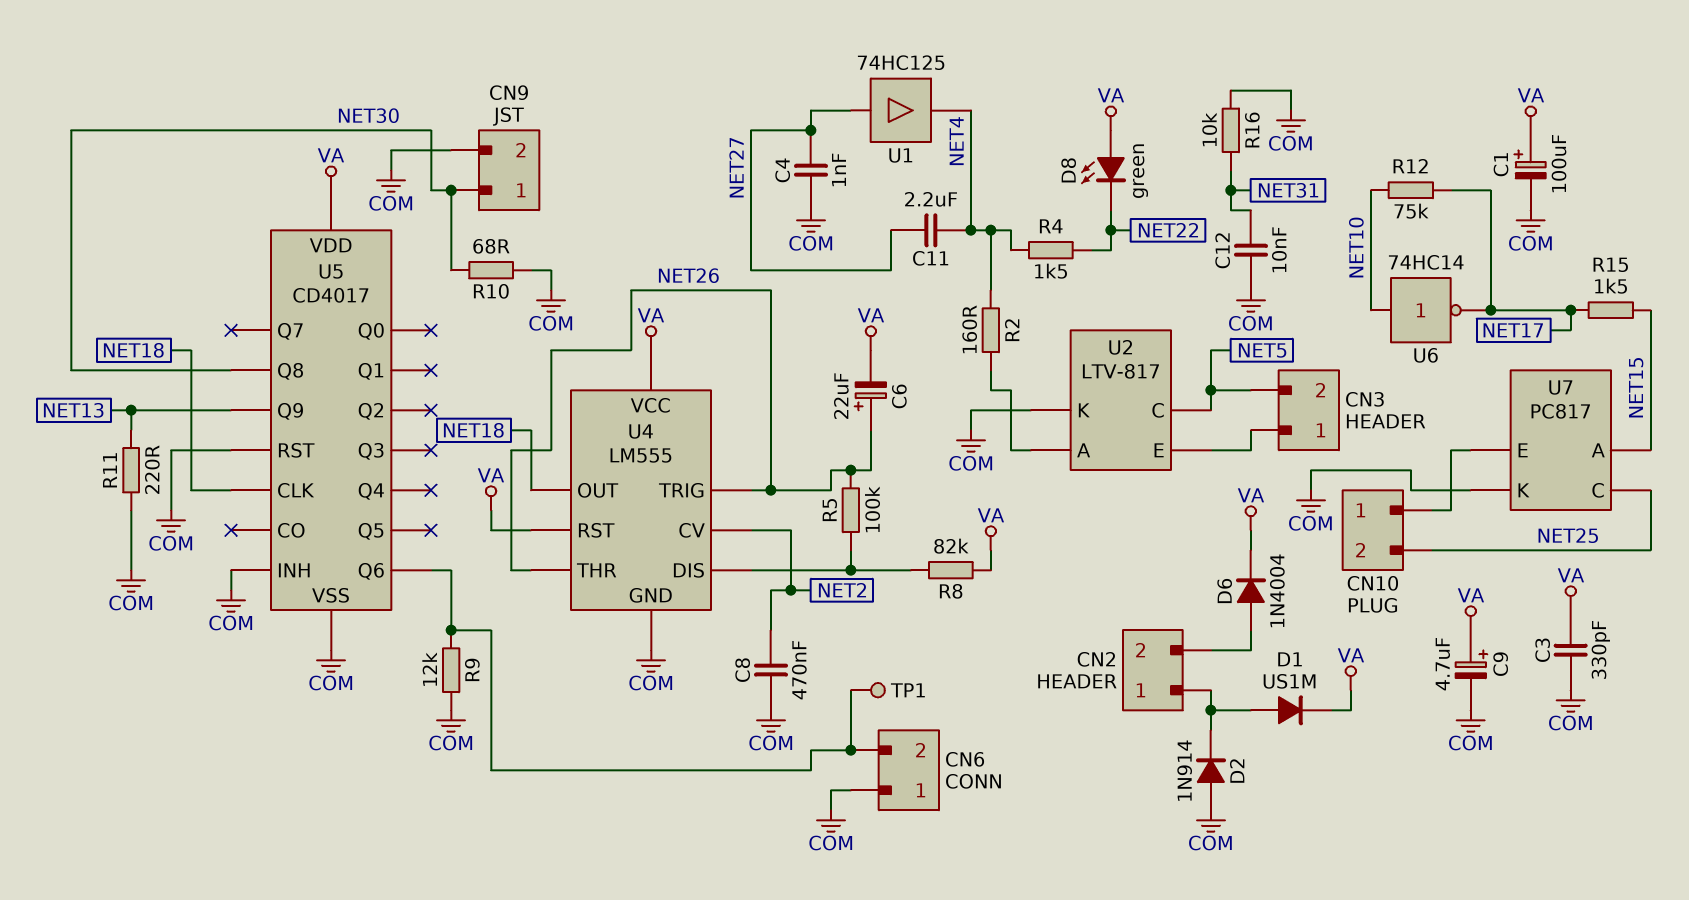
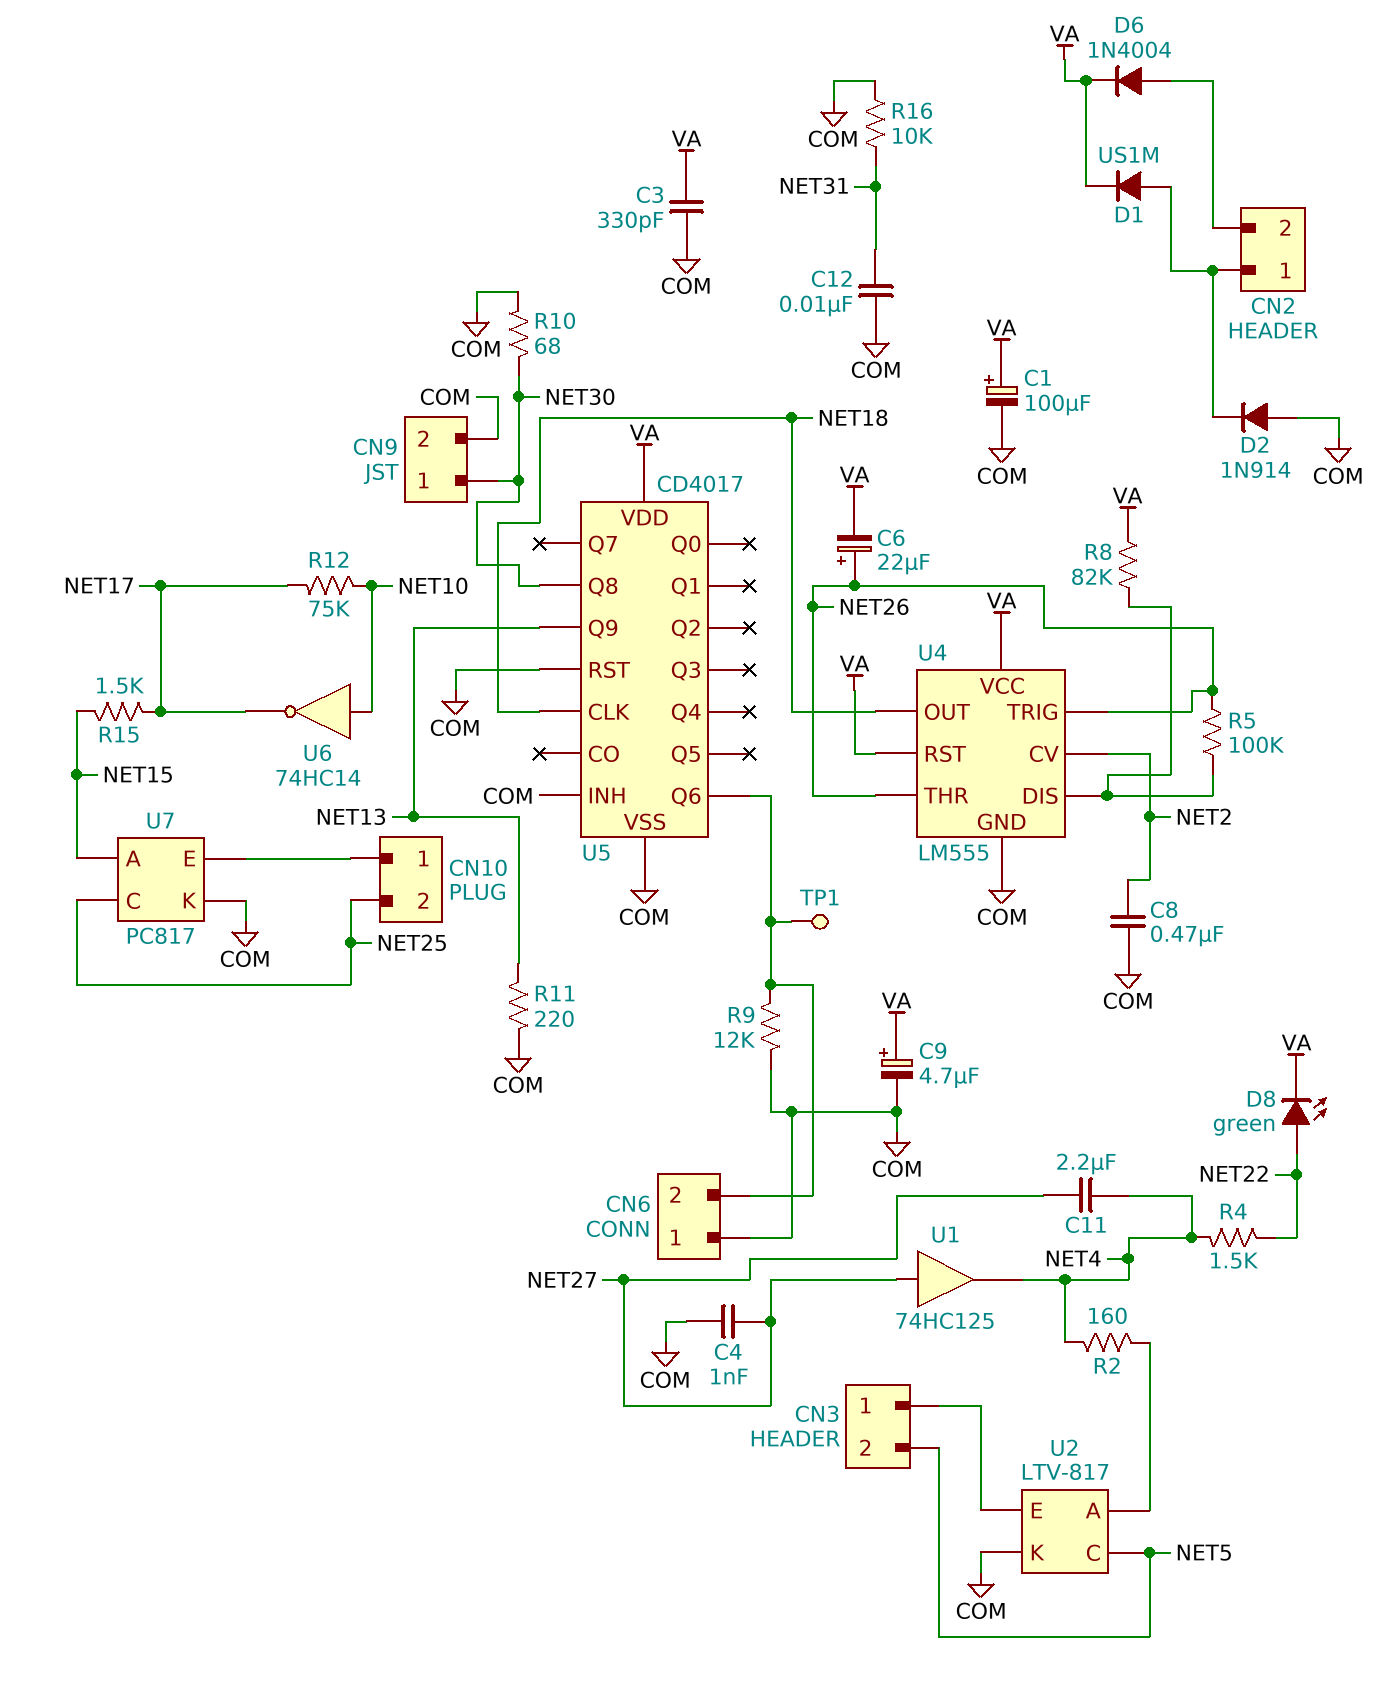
D8: LED green (A VA, K NET22) -> LED green (A NET22, K VA)

